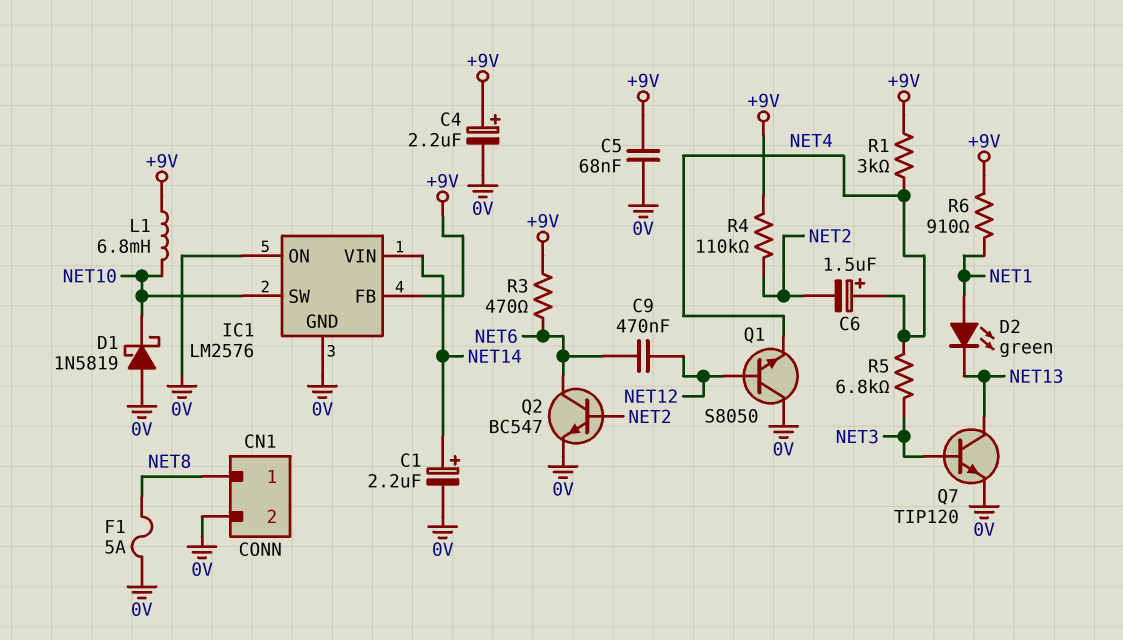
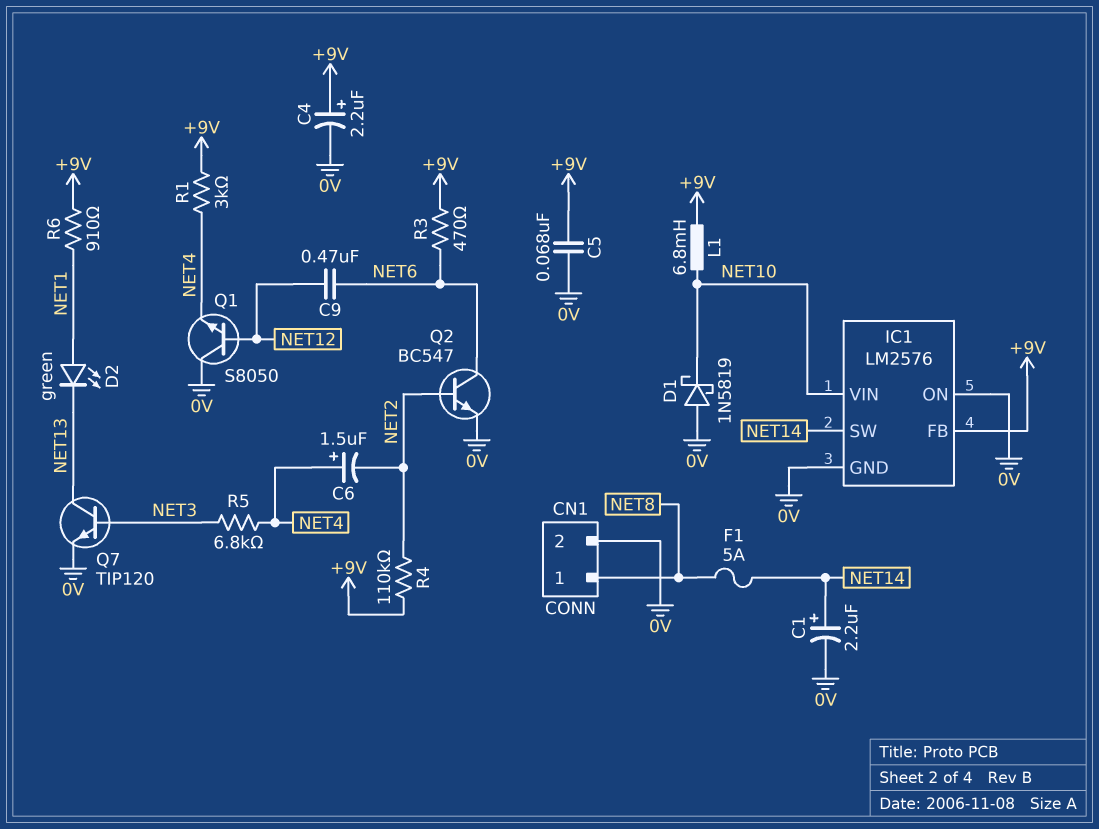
F1: 5A (0V, NET8) -> 5A (NET8, NET14)
IC1 pin SW: NET10 -> NET14
IC1 pin VIN: NET14 -> NET10

